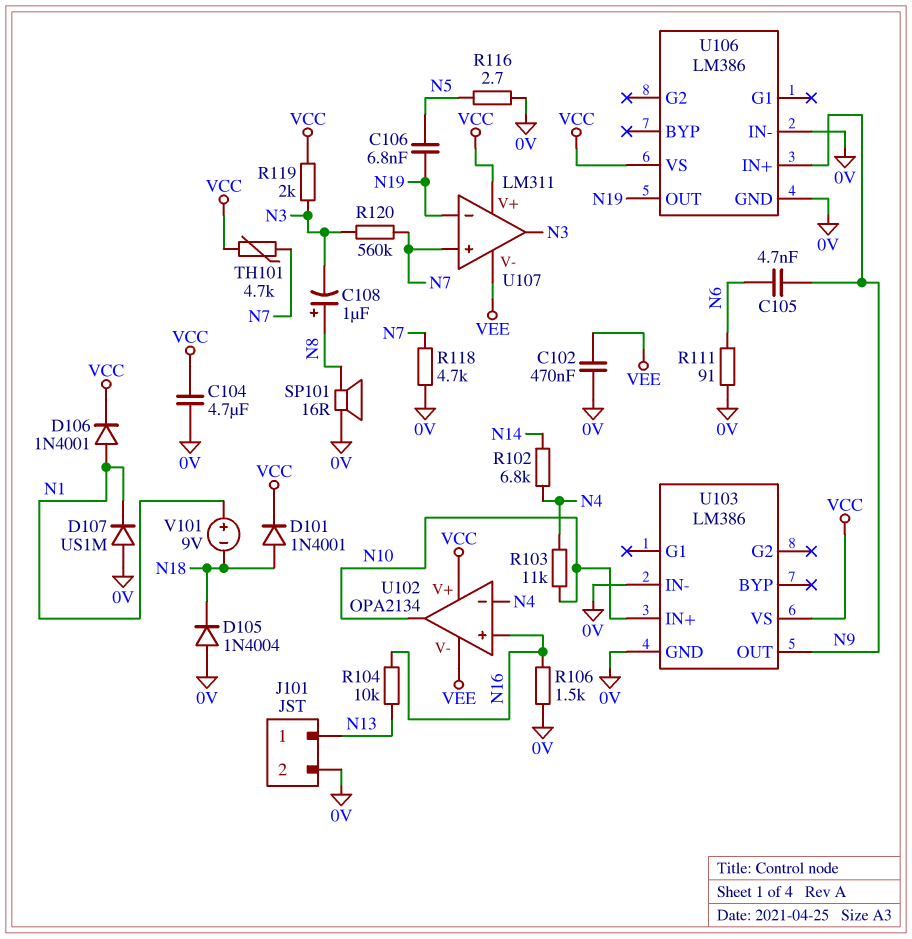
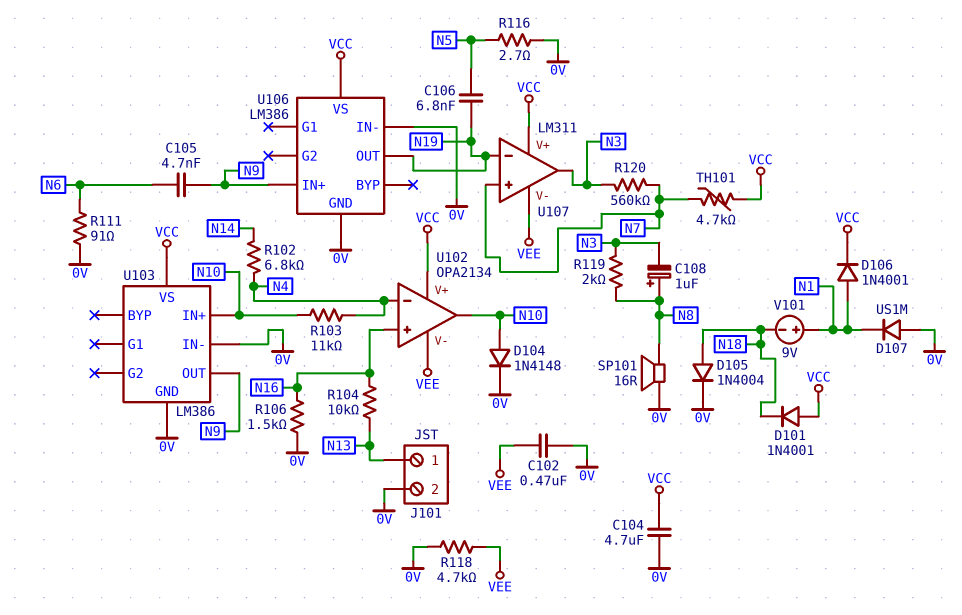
D101: diode 1N4001 (A N18, K VCC) -> diode 1N4001 (A VCC, K N18)
D104: none -> diode 1N4148 (A N10, K 0V)
D105: diode 1N4004 (A 0V, K N18) -> diode 1N4004 (A N18, K 0V)
R118: 4.7k (0V, N7) -> 4.7k (0V, VEE)
R119: 2k (N3, VCC) -> 2k (N3, N8)

